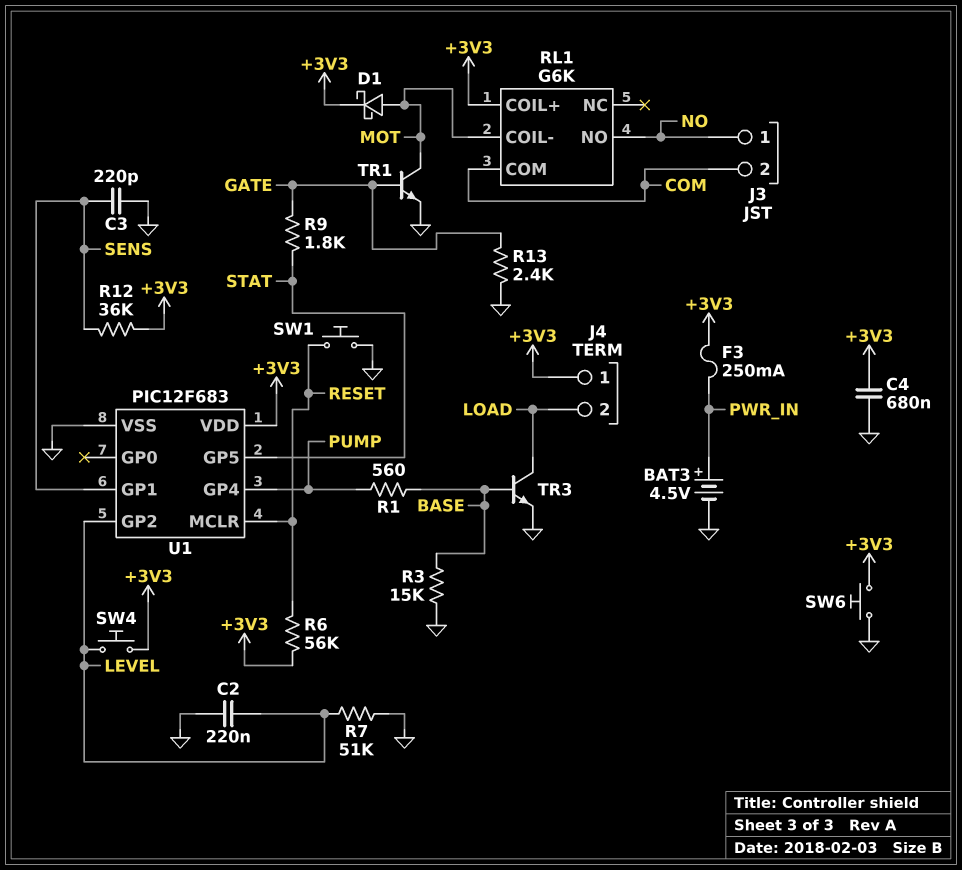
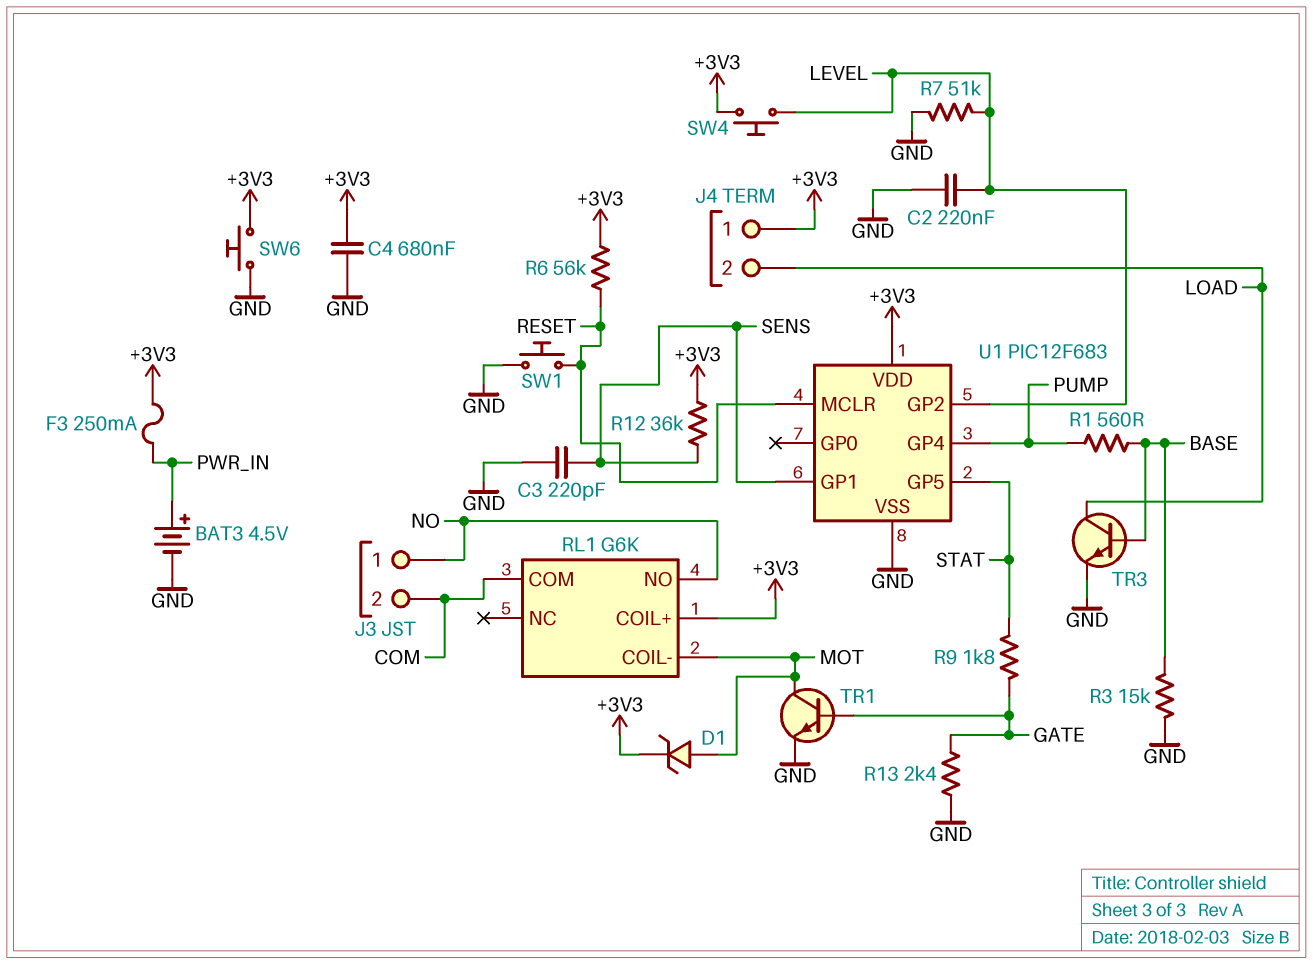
D1: schottky (A MOT, K +3V3) -> zener (A MOT, K +3V3)

